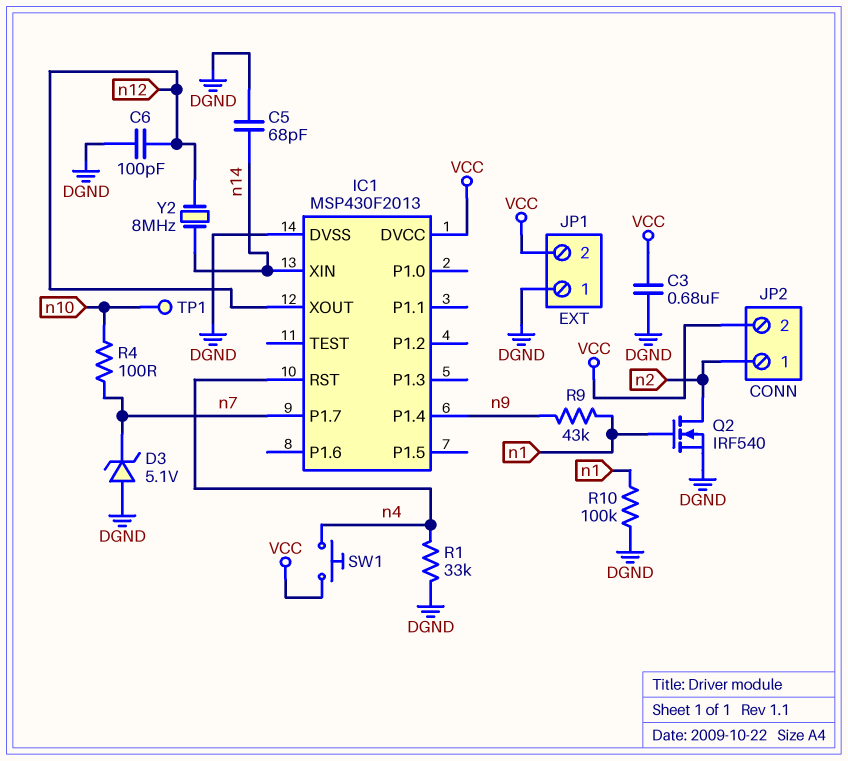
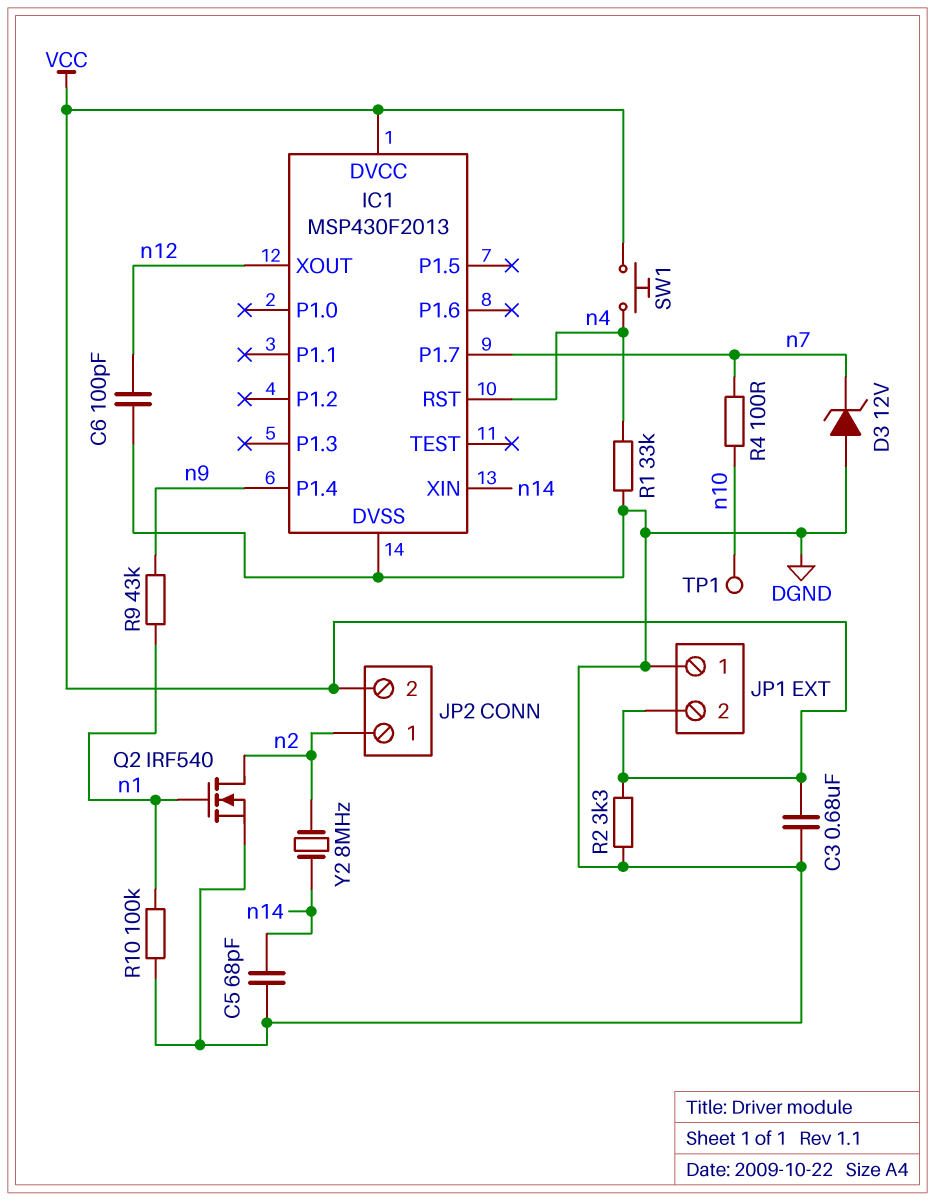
D3: zener 5.1V (A DGND, K n7) -> zener 12V (A DGND, K n7)
R2: none -> 3.3k (DGND, VCC)
Y2: 8MHz (n12, n14) -> 8MHz (n2, n14)

